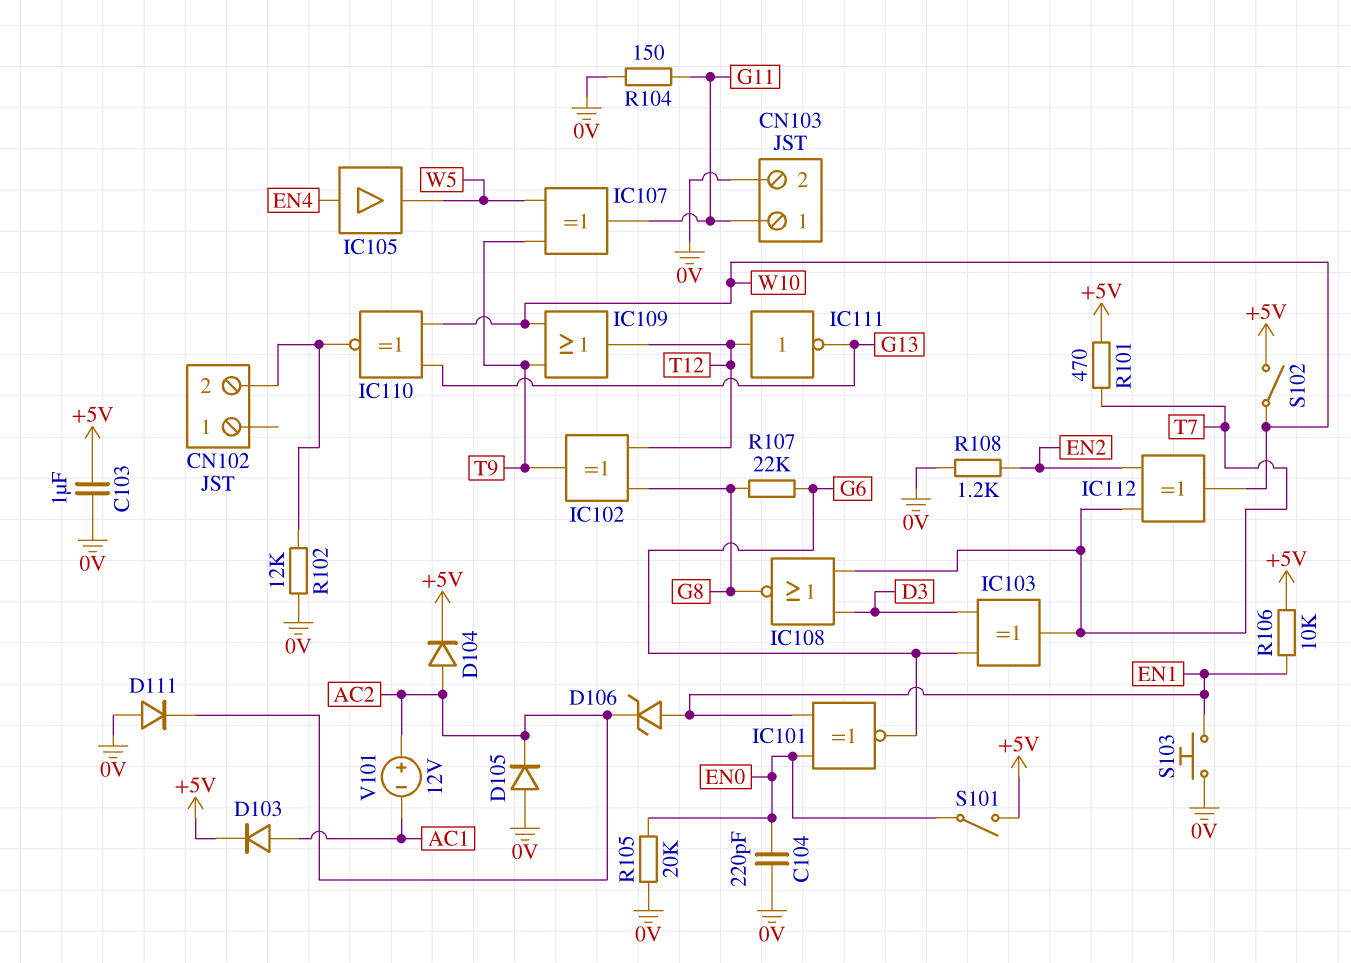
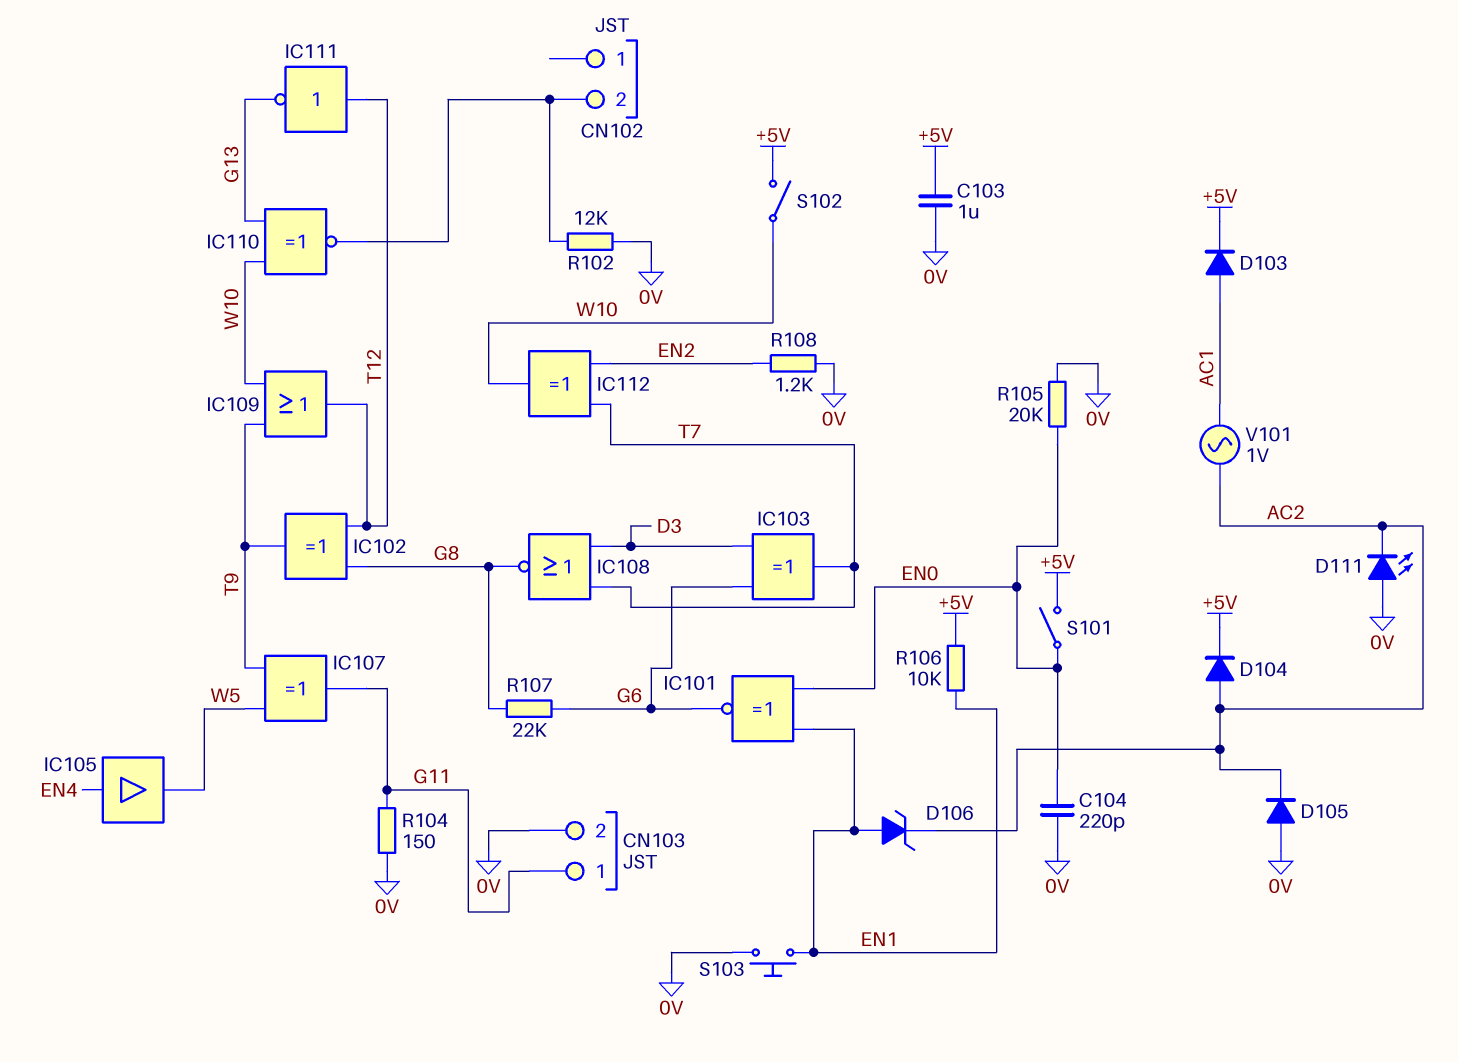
D111: diode (A 0V, K AC2) -> LED (A 0V, K AC2)
R101: 470 (+5V, T7) -> none
V101: 12V (plus AC2, minus AC1) -> AC 1V (AC1, AC2)

